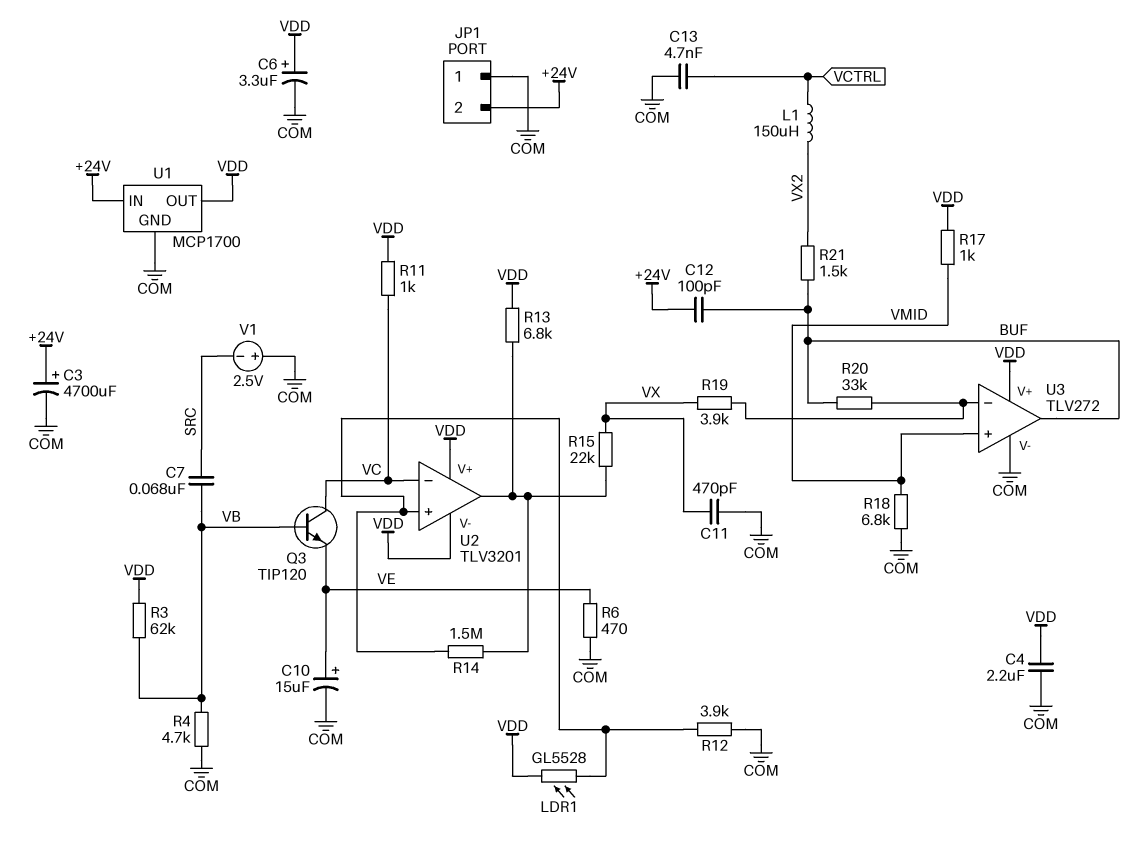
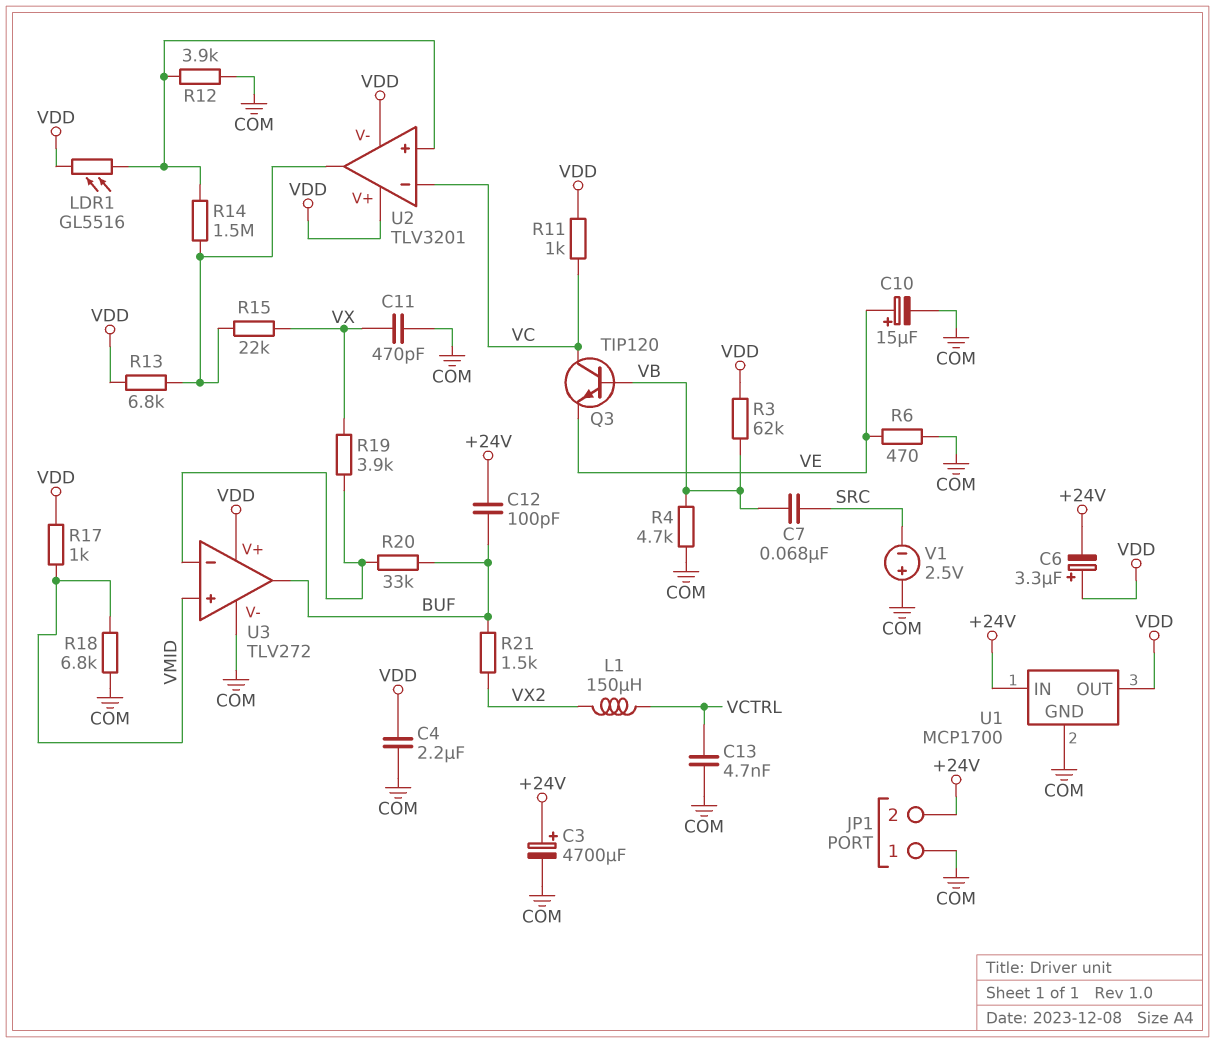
C6: 3.3uF (plus VDD, minus COM) -> 3.3uF (plus VDD, minus +24V)
LDR1: GL5528 (U2/in+, VDD) -> GL5516 (U2/in+, VDD)

